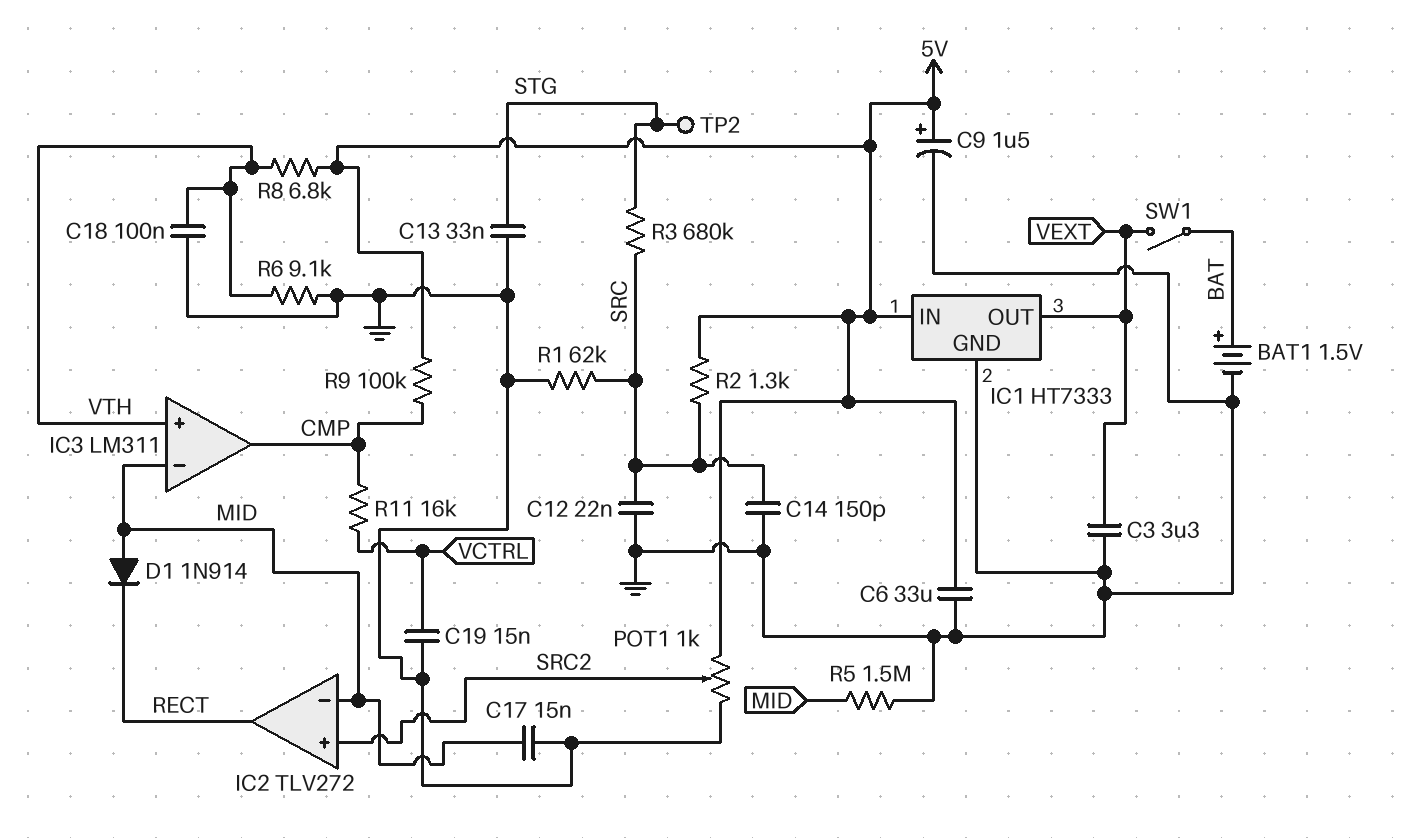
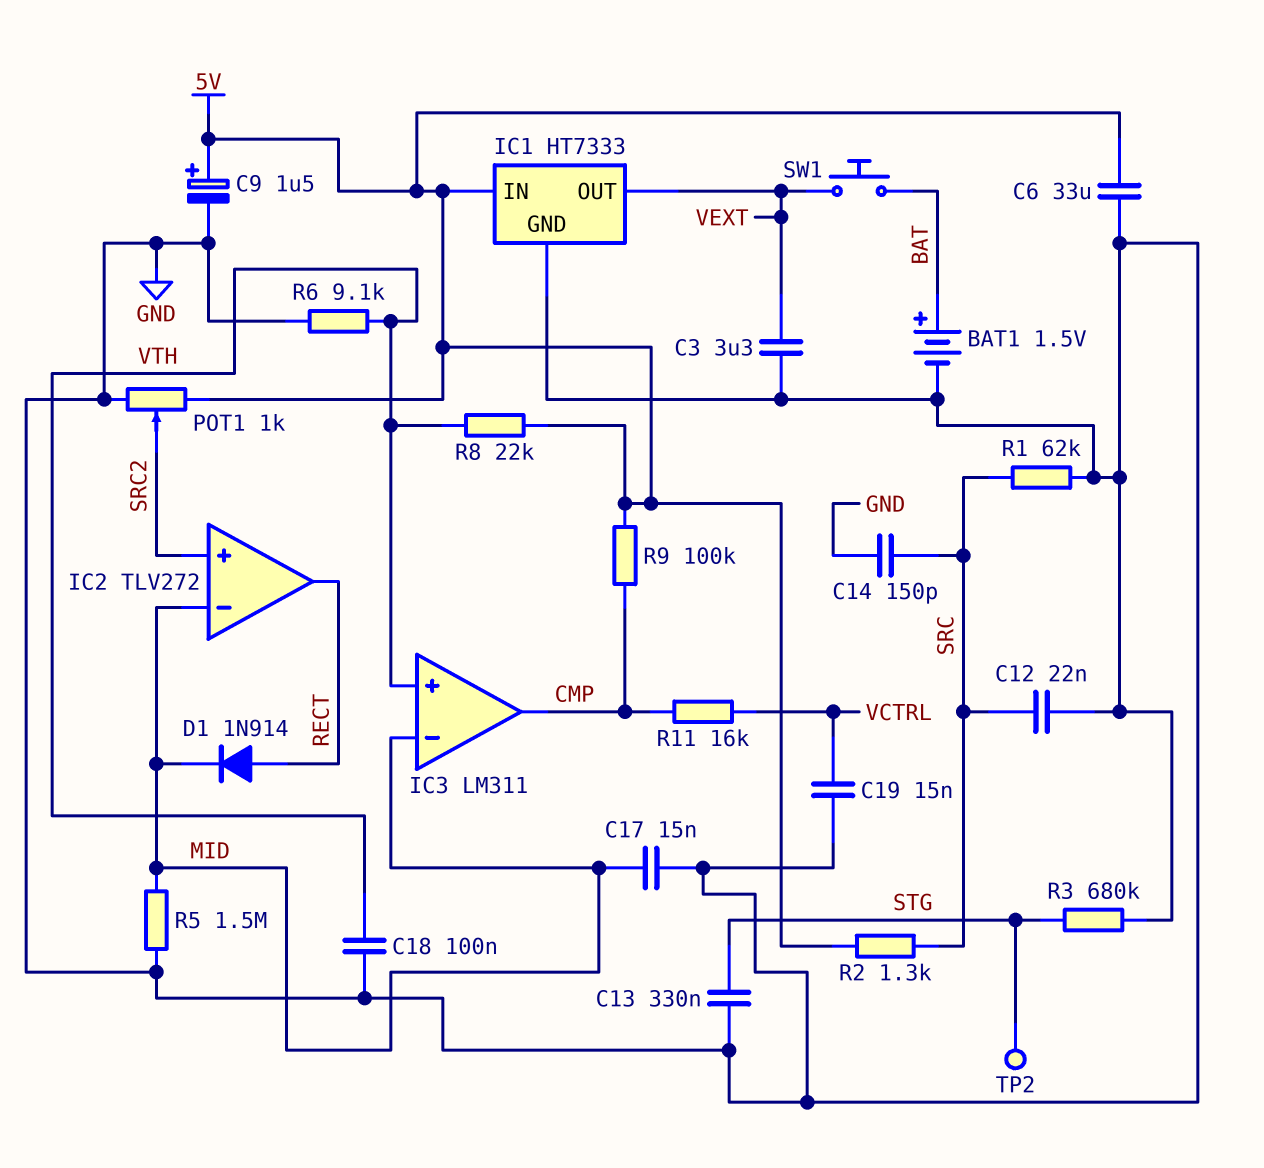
C13: 33nF (GND, STG) -> 330nF (GND, STG)
D1: diode 1N914 (A MID, K RECT) -> diode 1N914 (A RECT, K MID)
R3: 680k (SRC, STG) -> 680k (GND, STG)
R8: 6.8k (5V, VTH) -> 22k (5V, VTH)
SW1: switch (BAT, VEXT) -> button (BAT, VEXT)

